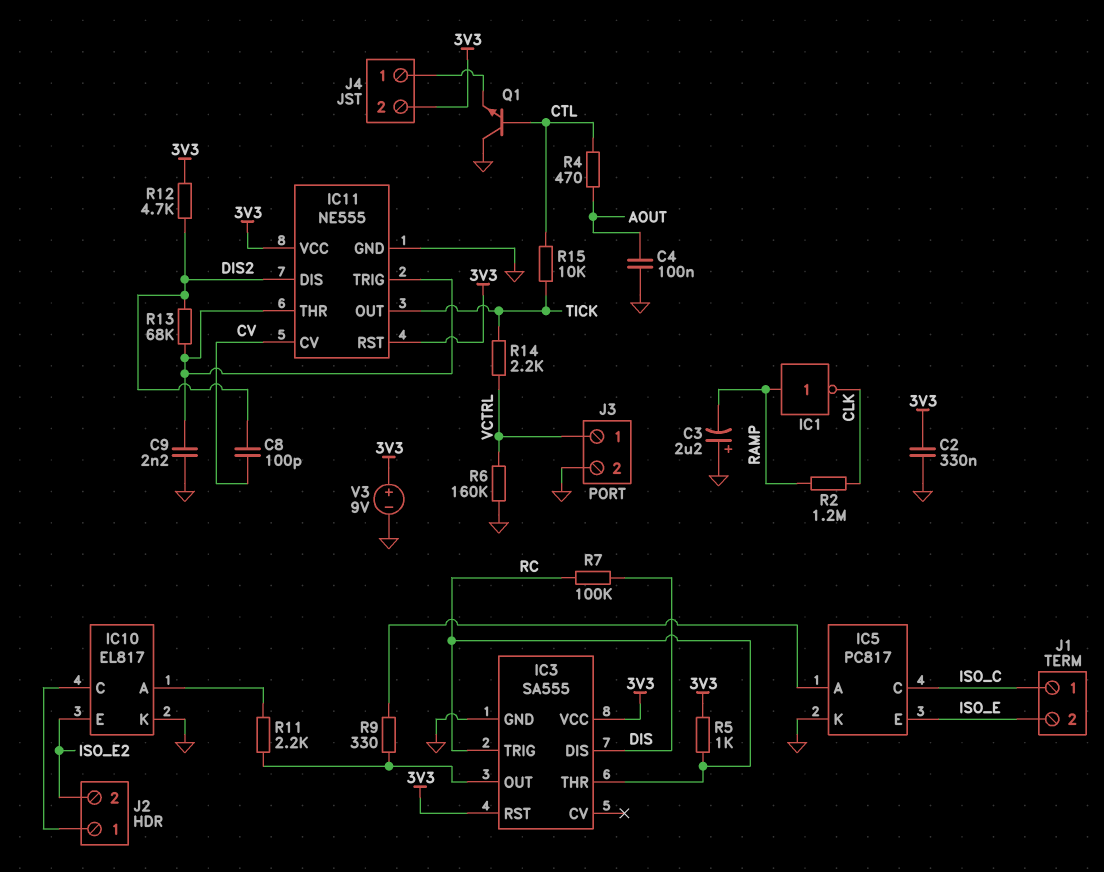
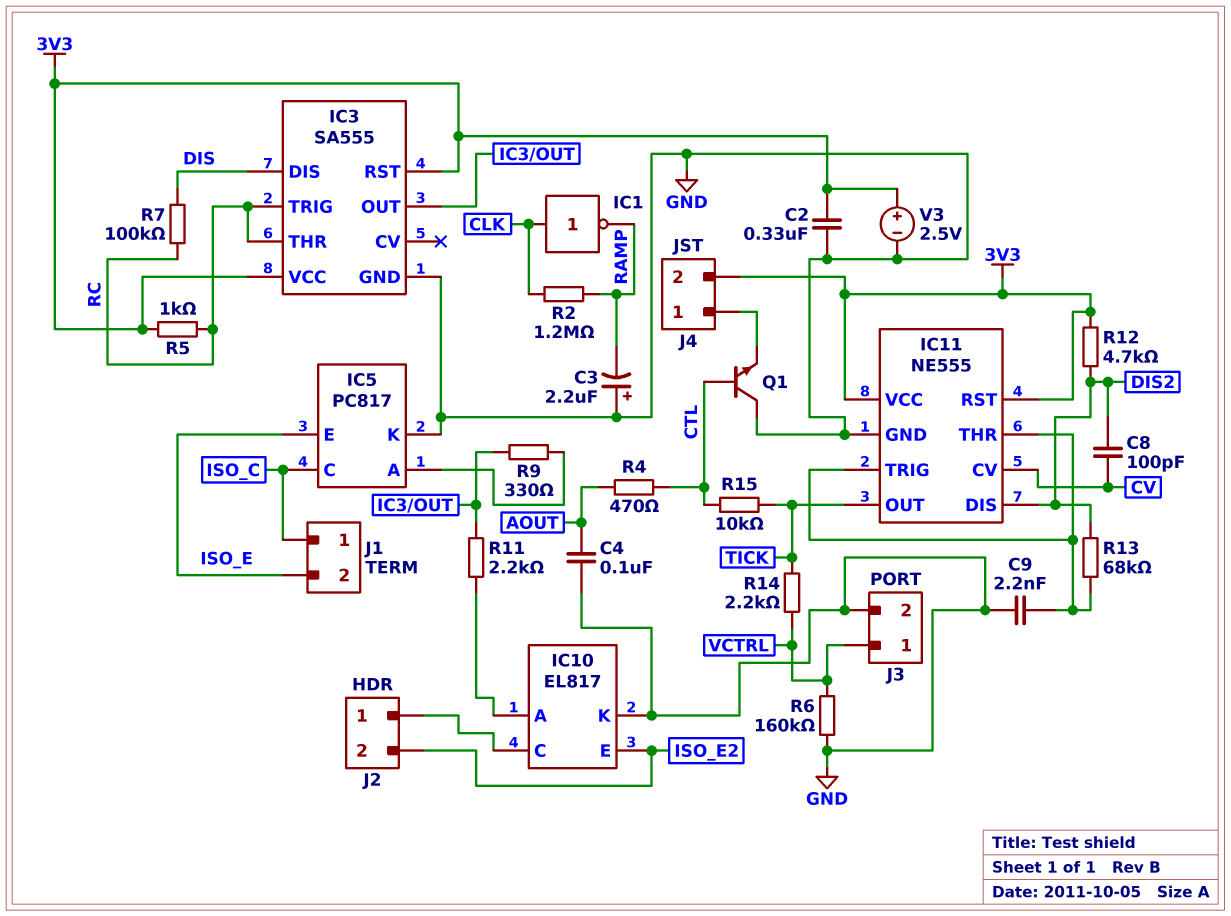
IC1: NOT (in RAMP, out CLK) -> NOT (in CLK, out RAMP)
V3: 9V (plus 3V3, minus GND) -> 2.5V (plus 3V3, minus GND)

